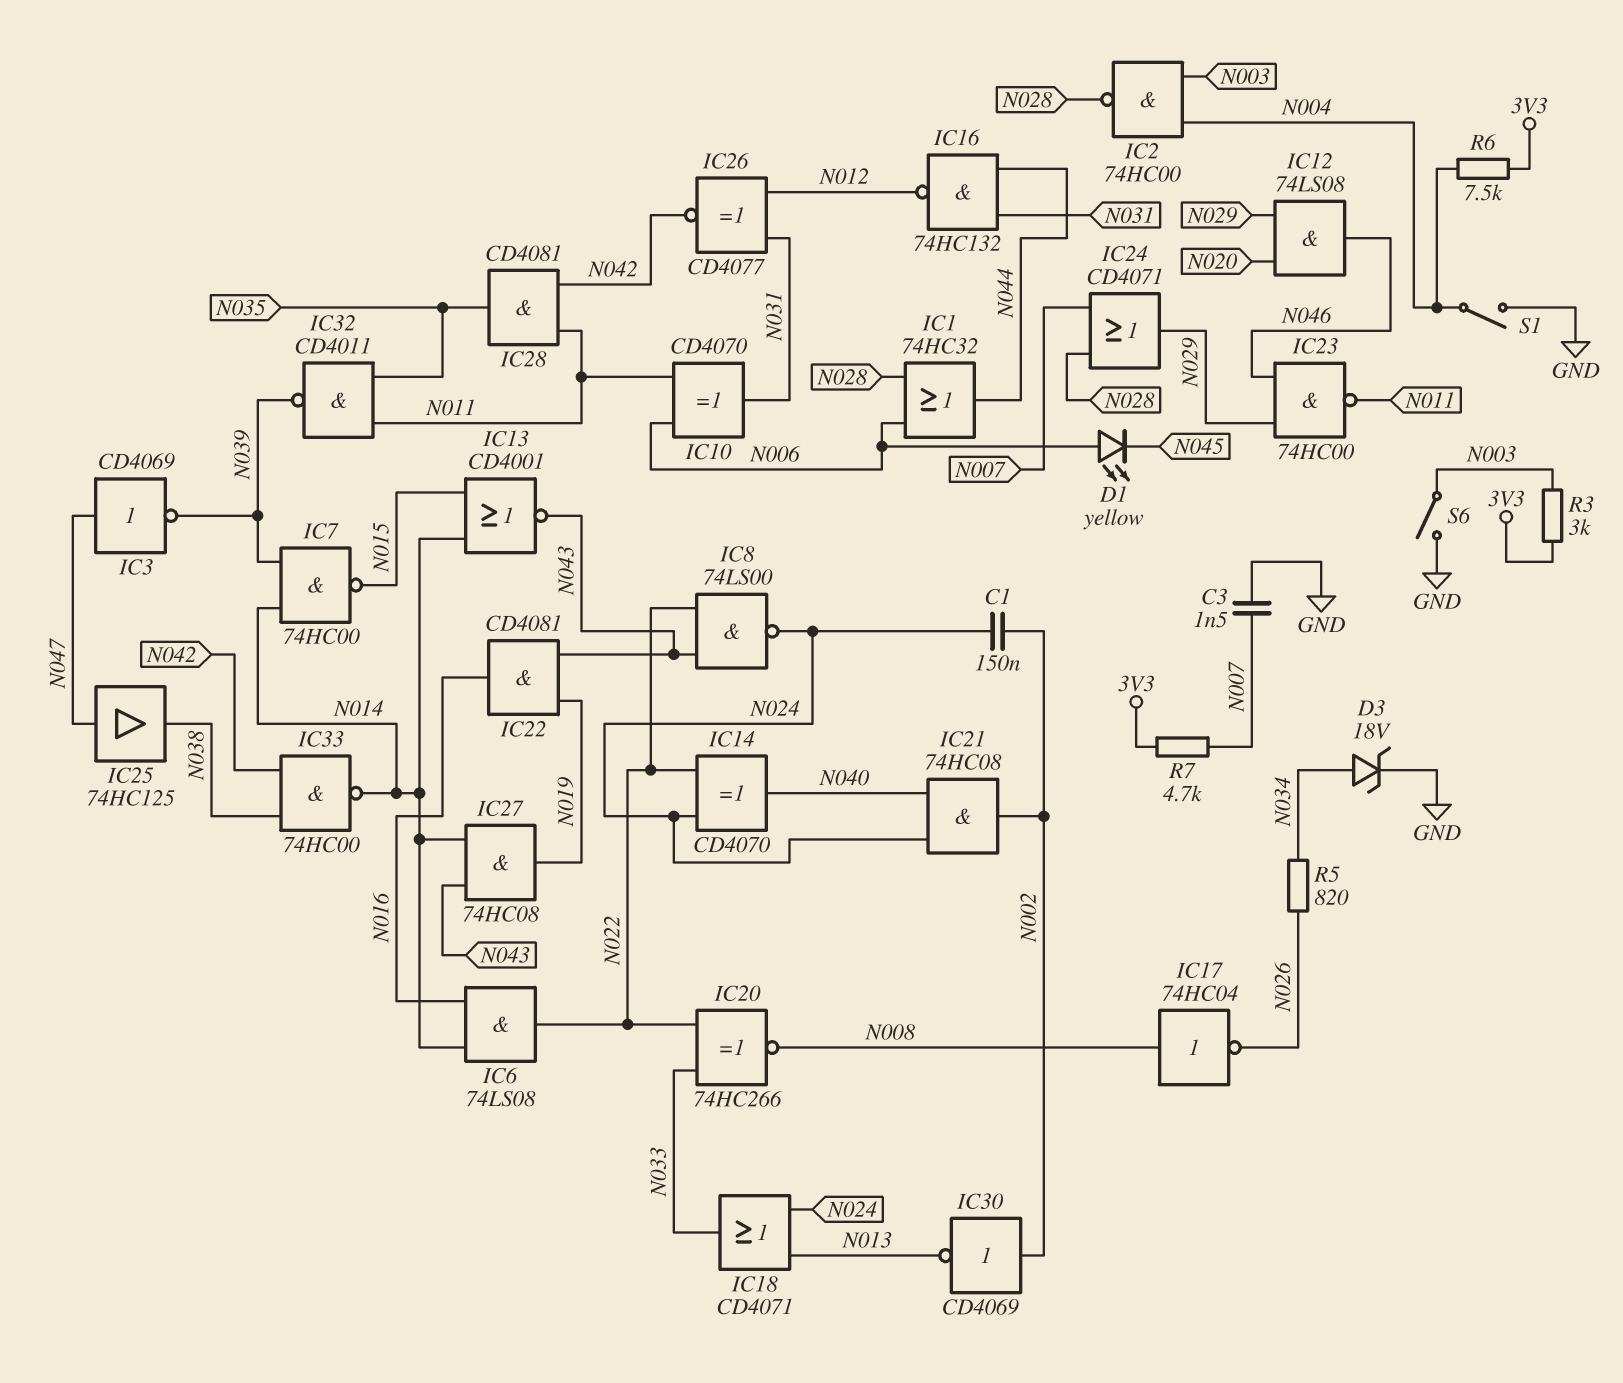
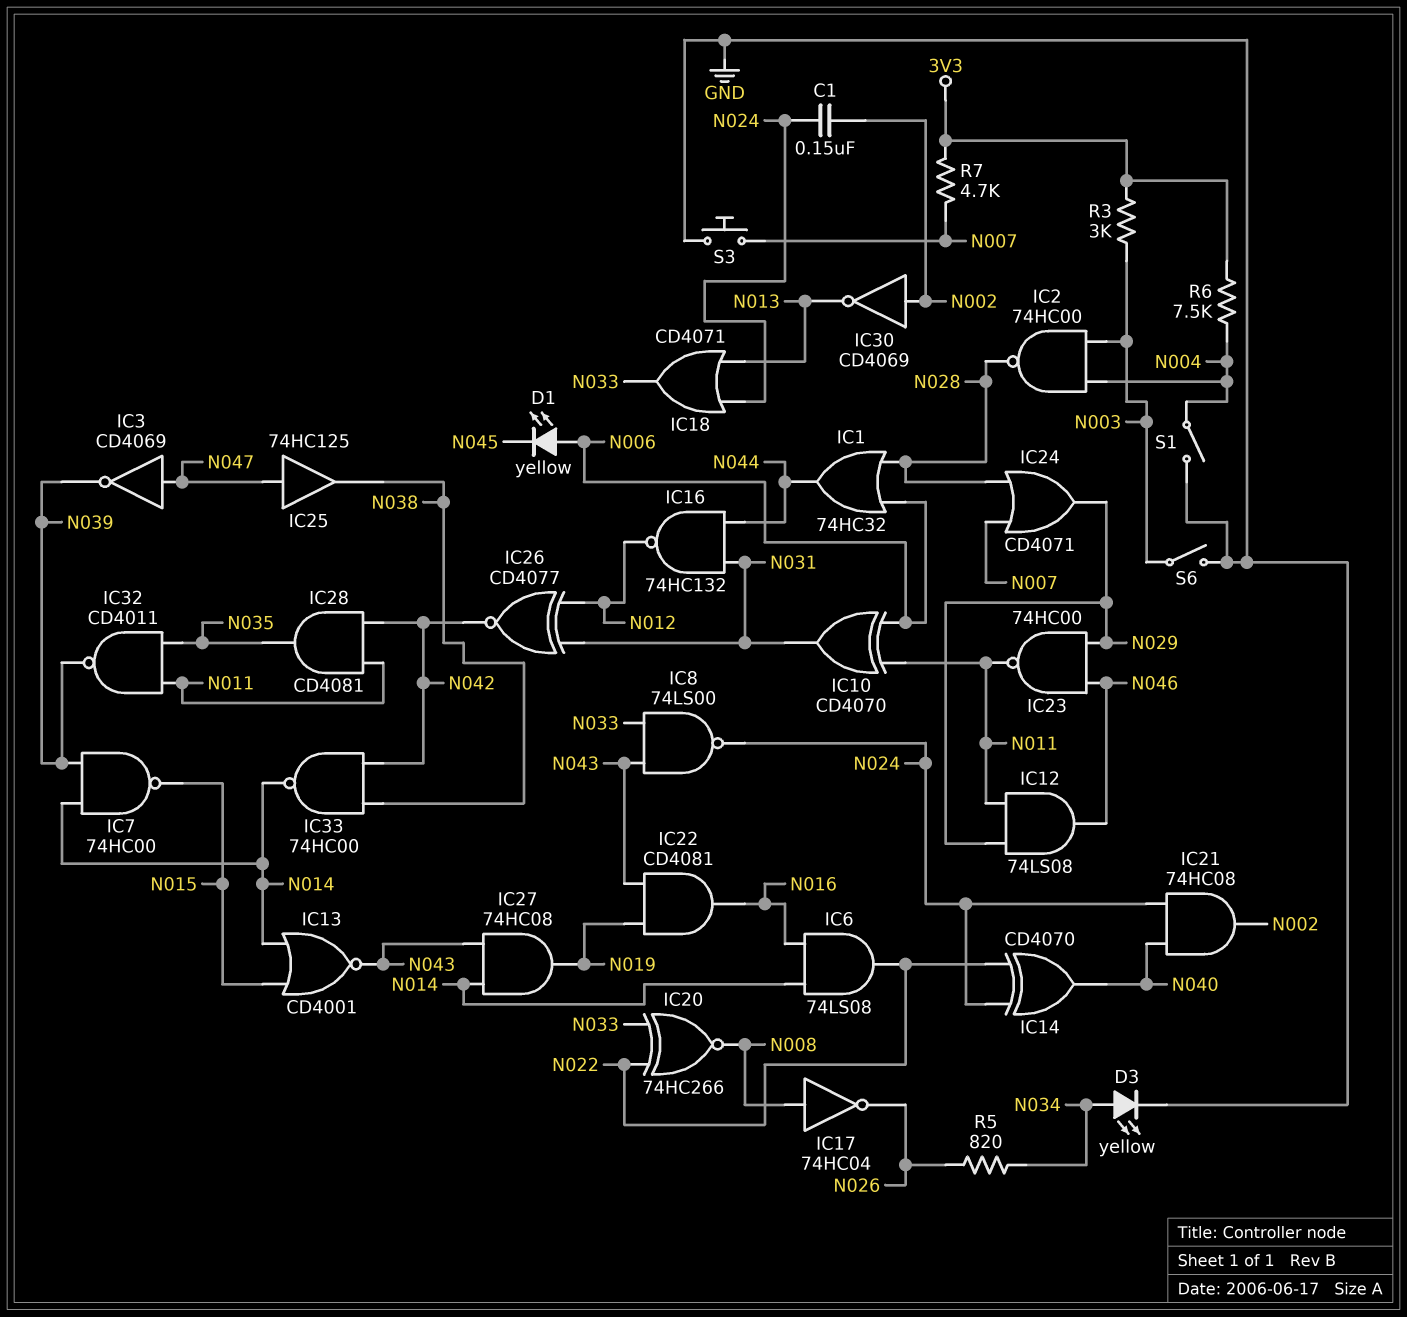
C3: 1.5nF (GND, N007) -> none
D3: zener 18V (A N034, K GND) -> LED yellow (A N034, K GND)
IC8: NAND 74LS00 (in N022, in N043, out N024) -> NAND 74LS00 (in N033, in N043, out N024)
IC12: AND 74LS08 (in N020, in N029, out N046) -> AND 74LS08 (in N011, in N029, out N046)
S3: none -> button (GND, N007)

